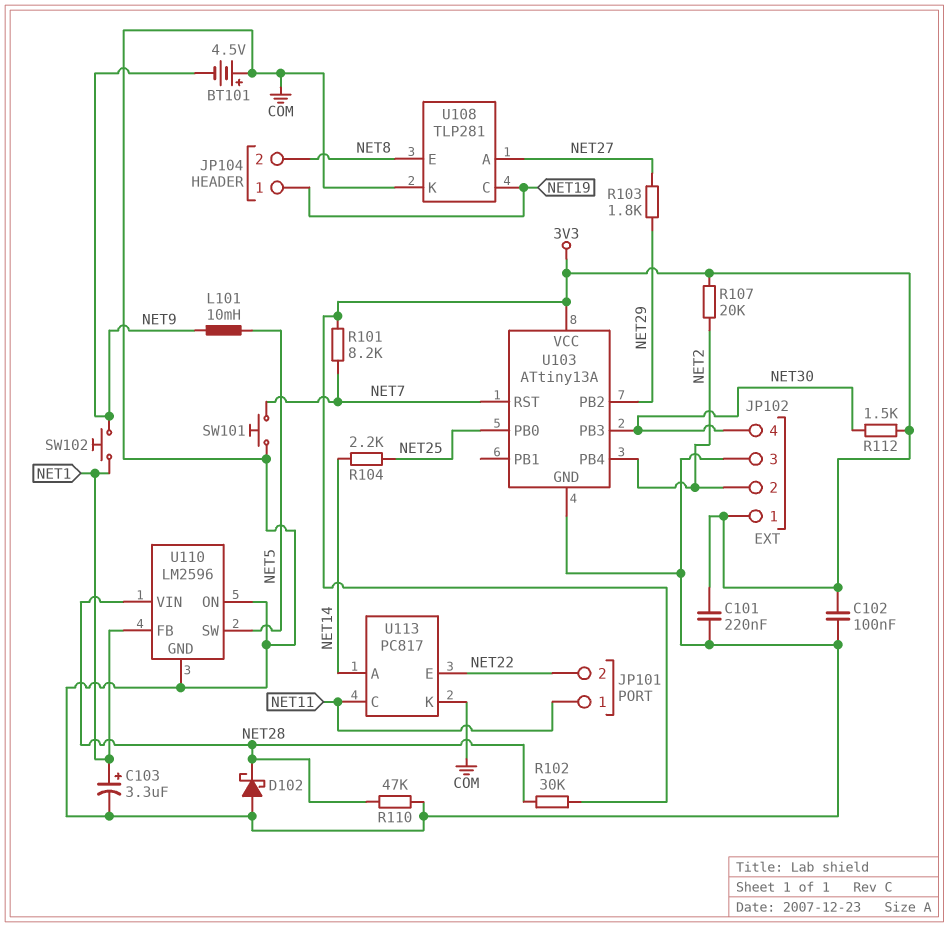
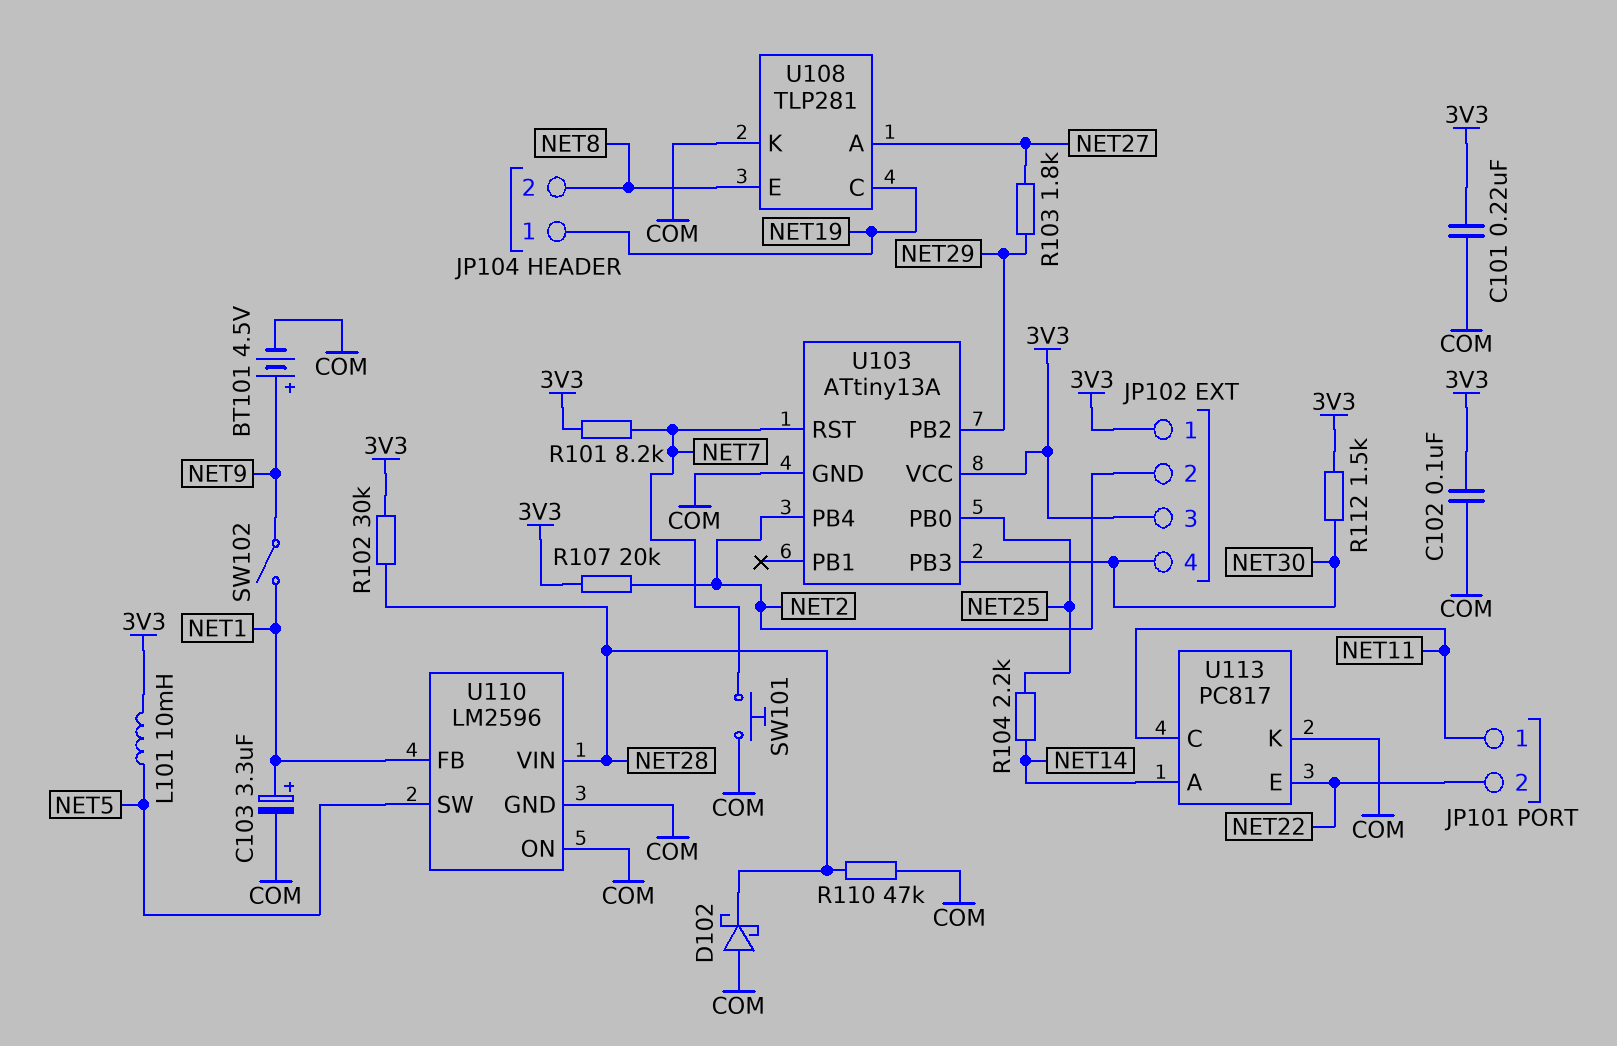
BT101: 4.5V (plus COM, minus NET9) -> 4.5V (plus NET9, minus COM)
JP102 pin 3: COM -> 3V3
L101: 10mH (NET5, NET9) -> 10mH (3V3, NET5)
SW102: button (NET1, NET9) -> switch (NET1, NET9)

